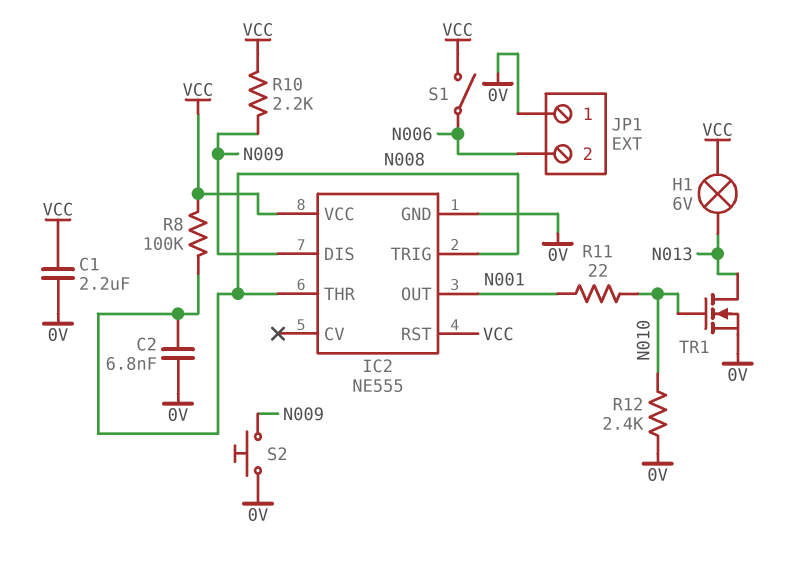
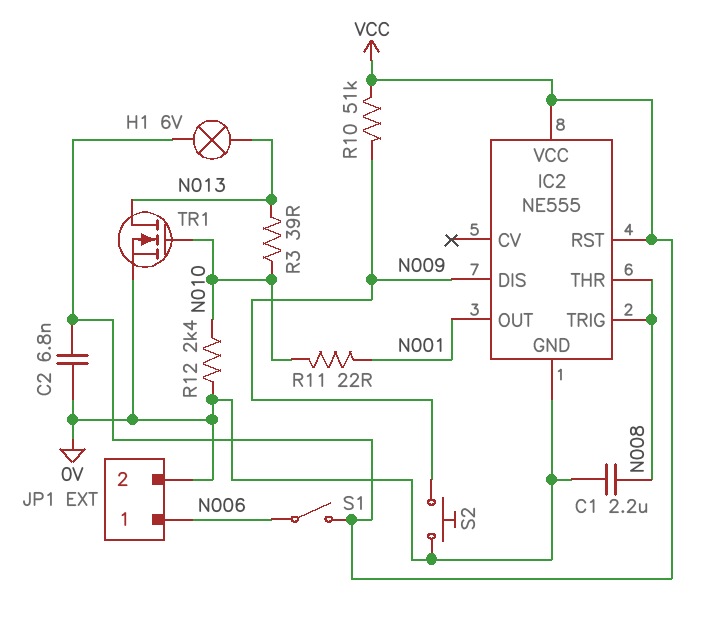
C1: 2.2uF (0V, VCC) -> 2.2uF (0V, N008)
C2: 6.8nF (0V, N008) -> 6.8nF (0V, VCC)
JP1 pin 1: 0V -> N006
JP1 pin 2: N006 -> 0V
R3: none -> 39 (N010, N013)
R8: 100k (N008, VCC) -> none
R10: 2.2k (N009, VCC) -> 51k (N009, VCC)

